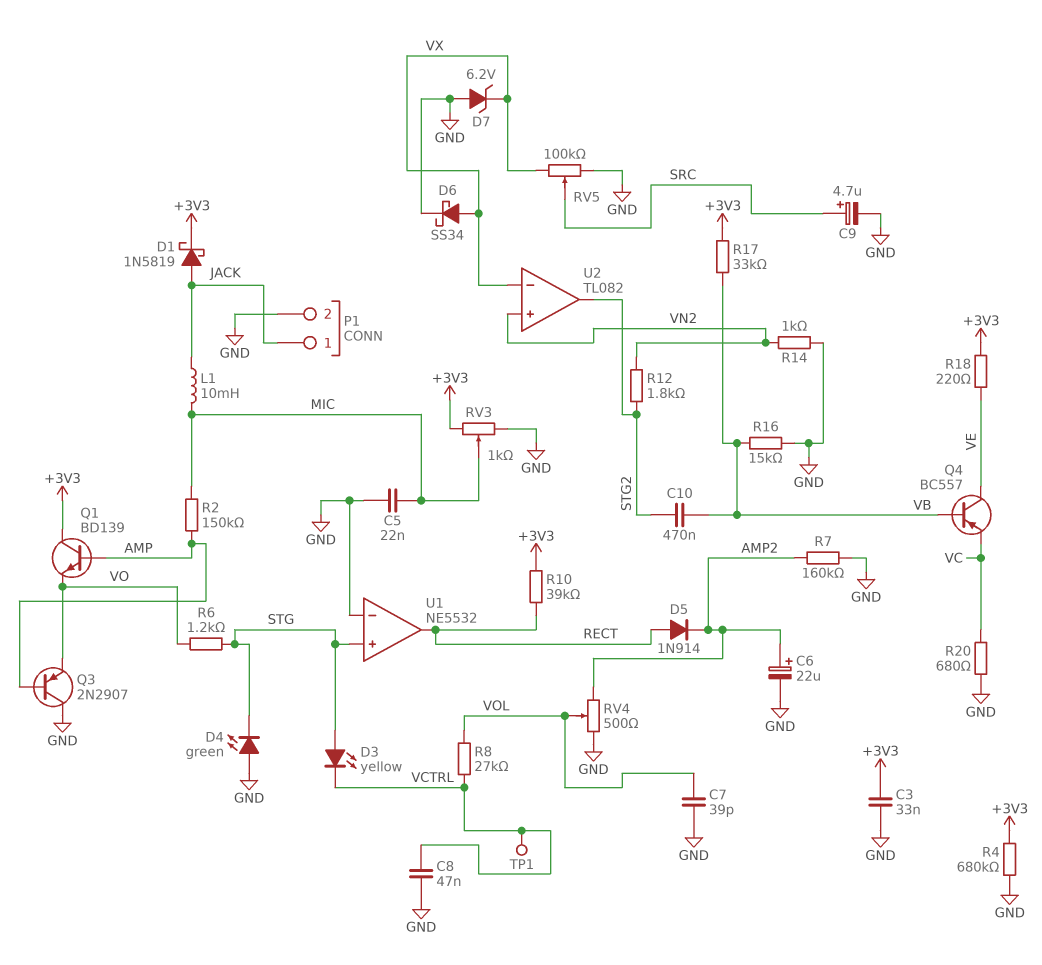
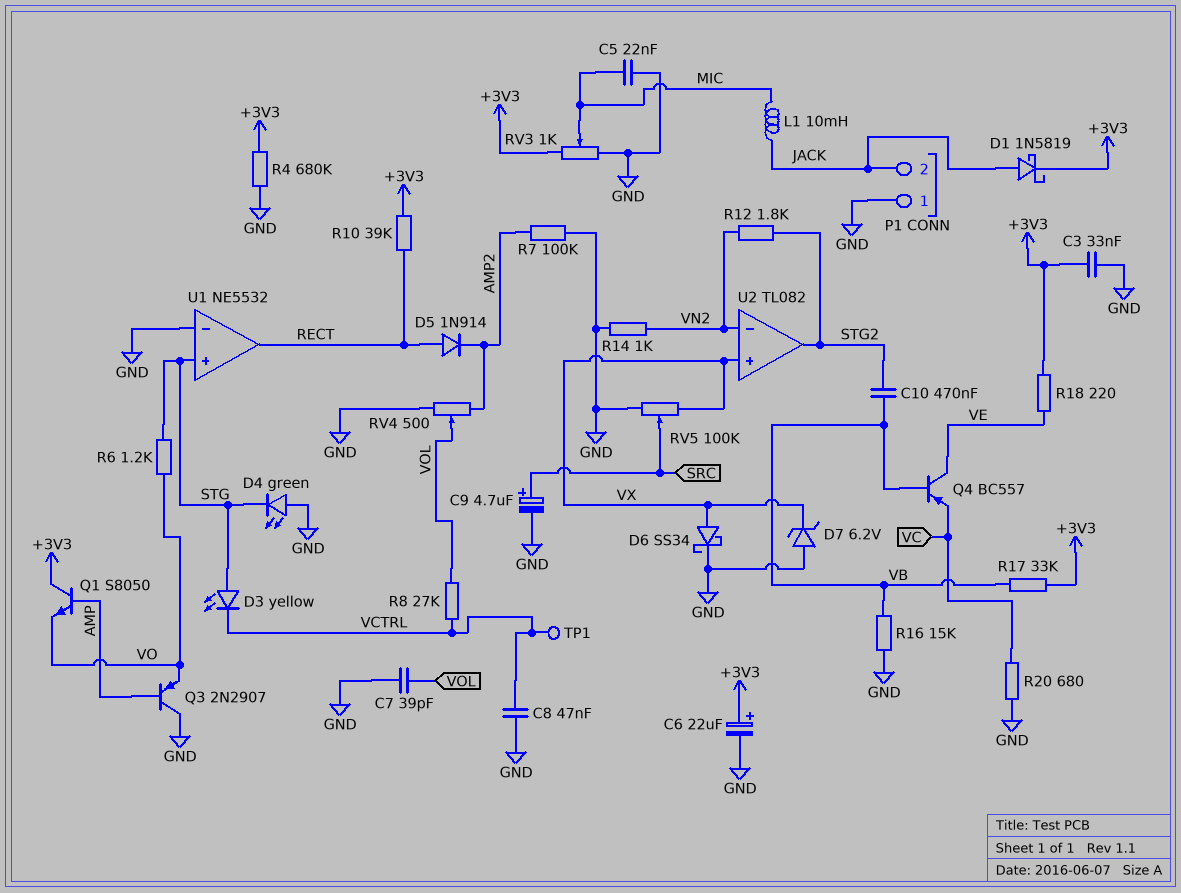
C6: 22uF (plus AMP2, minus GND) -> 22uF (plus +3V3, minus GND)
P1 pin 1: JACK -> GND
P1 pin 2: GND -> JACK
Q1: NPN BD139 (B AMP, C +3V3, E VO) -> NPN S8050 (B AMP, C +3V3, E VO)
R2: 150k (AMP, MIC) -> none
R7: 160k (AMP2, GND) -> 100k (AMP2, GND)
U2 pin in+: VN2 -> VX
U2 pin in-: VX -> VN2

